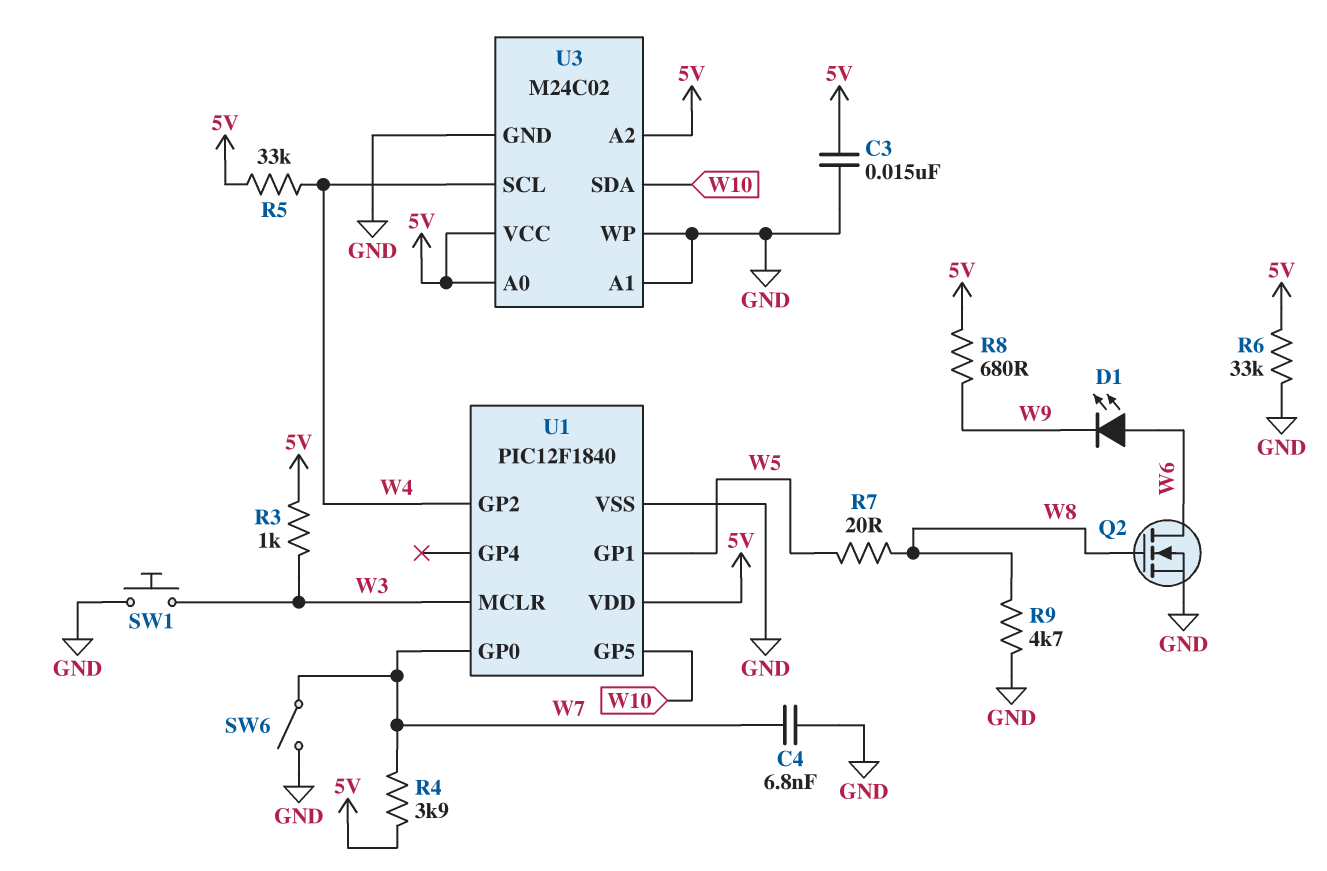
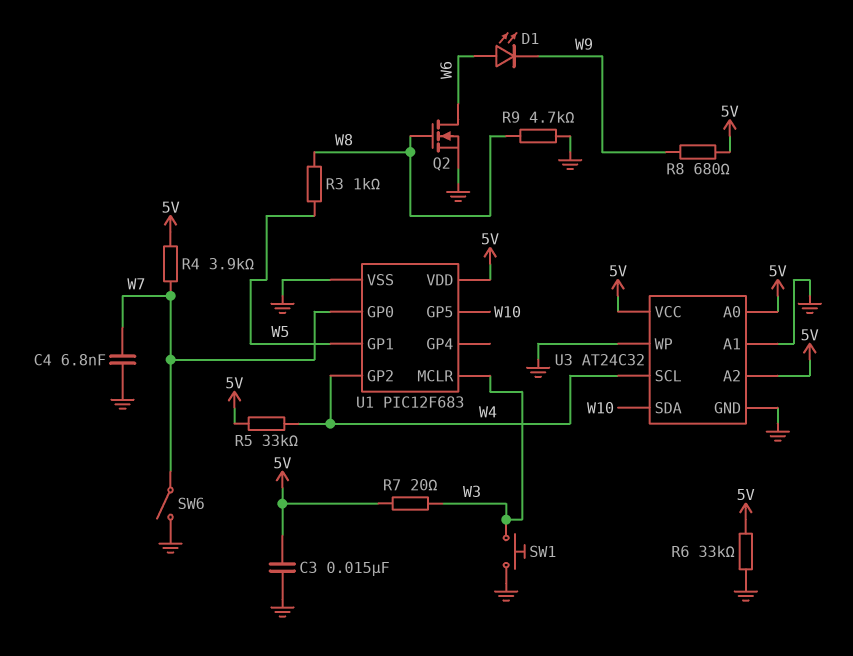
R3: 1k (5V, W3) -> 1k (W5, W8)
R7: 20 (W5, W8) -> 20 (5V, W3)
U1: PIC12F1840 -> PIC12F683
U3: M24C02 -> AT24C32

